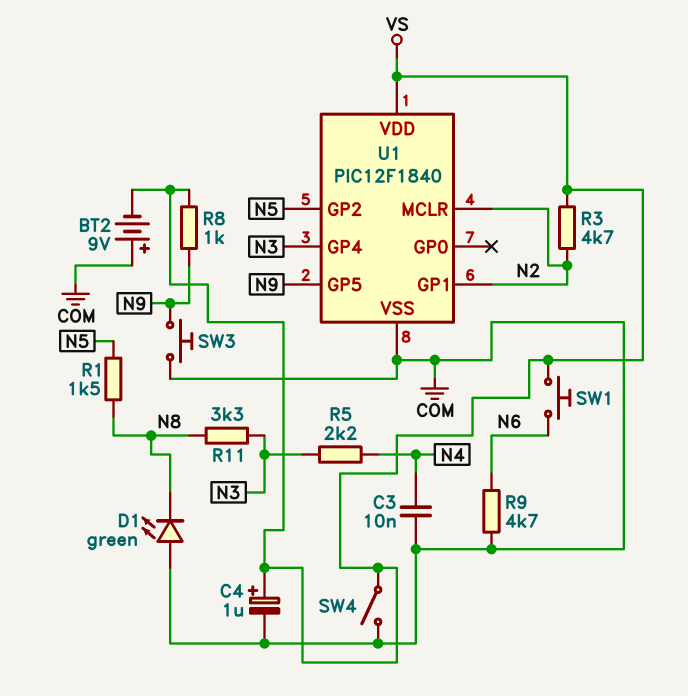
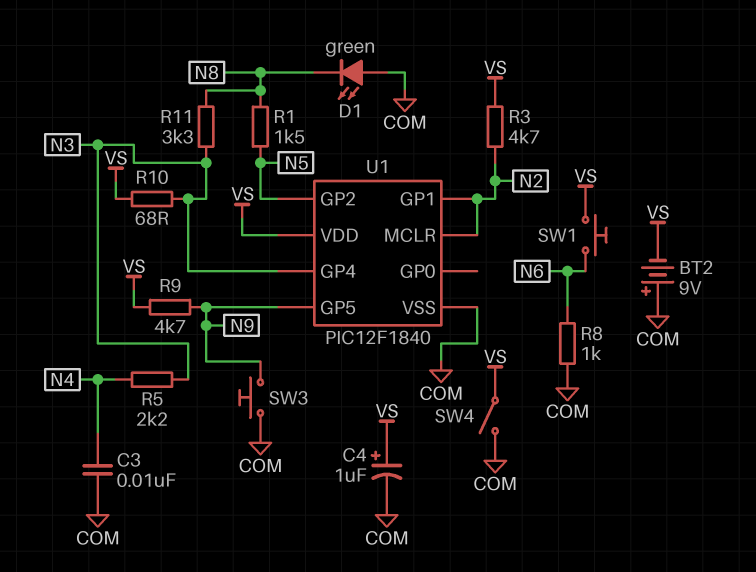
R8: 1k (N9, VS) -> 1k (COM, N6)
R9: 4.7k (COM, N6) -> 4.7k (N9, VS)
R10: none -> 68 (N3, VS)

